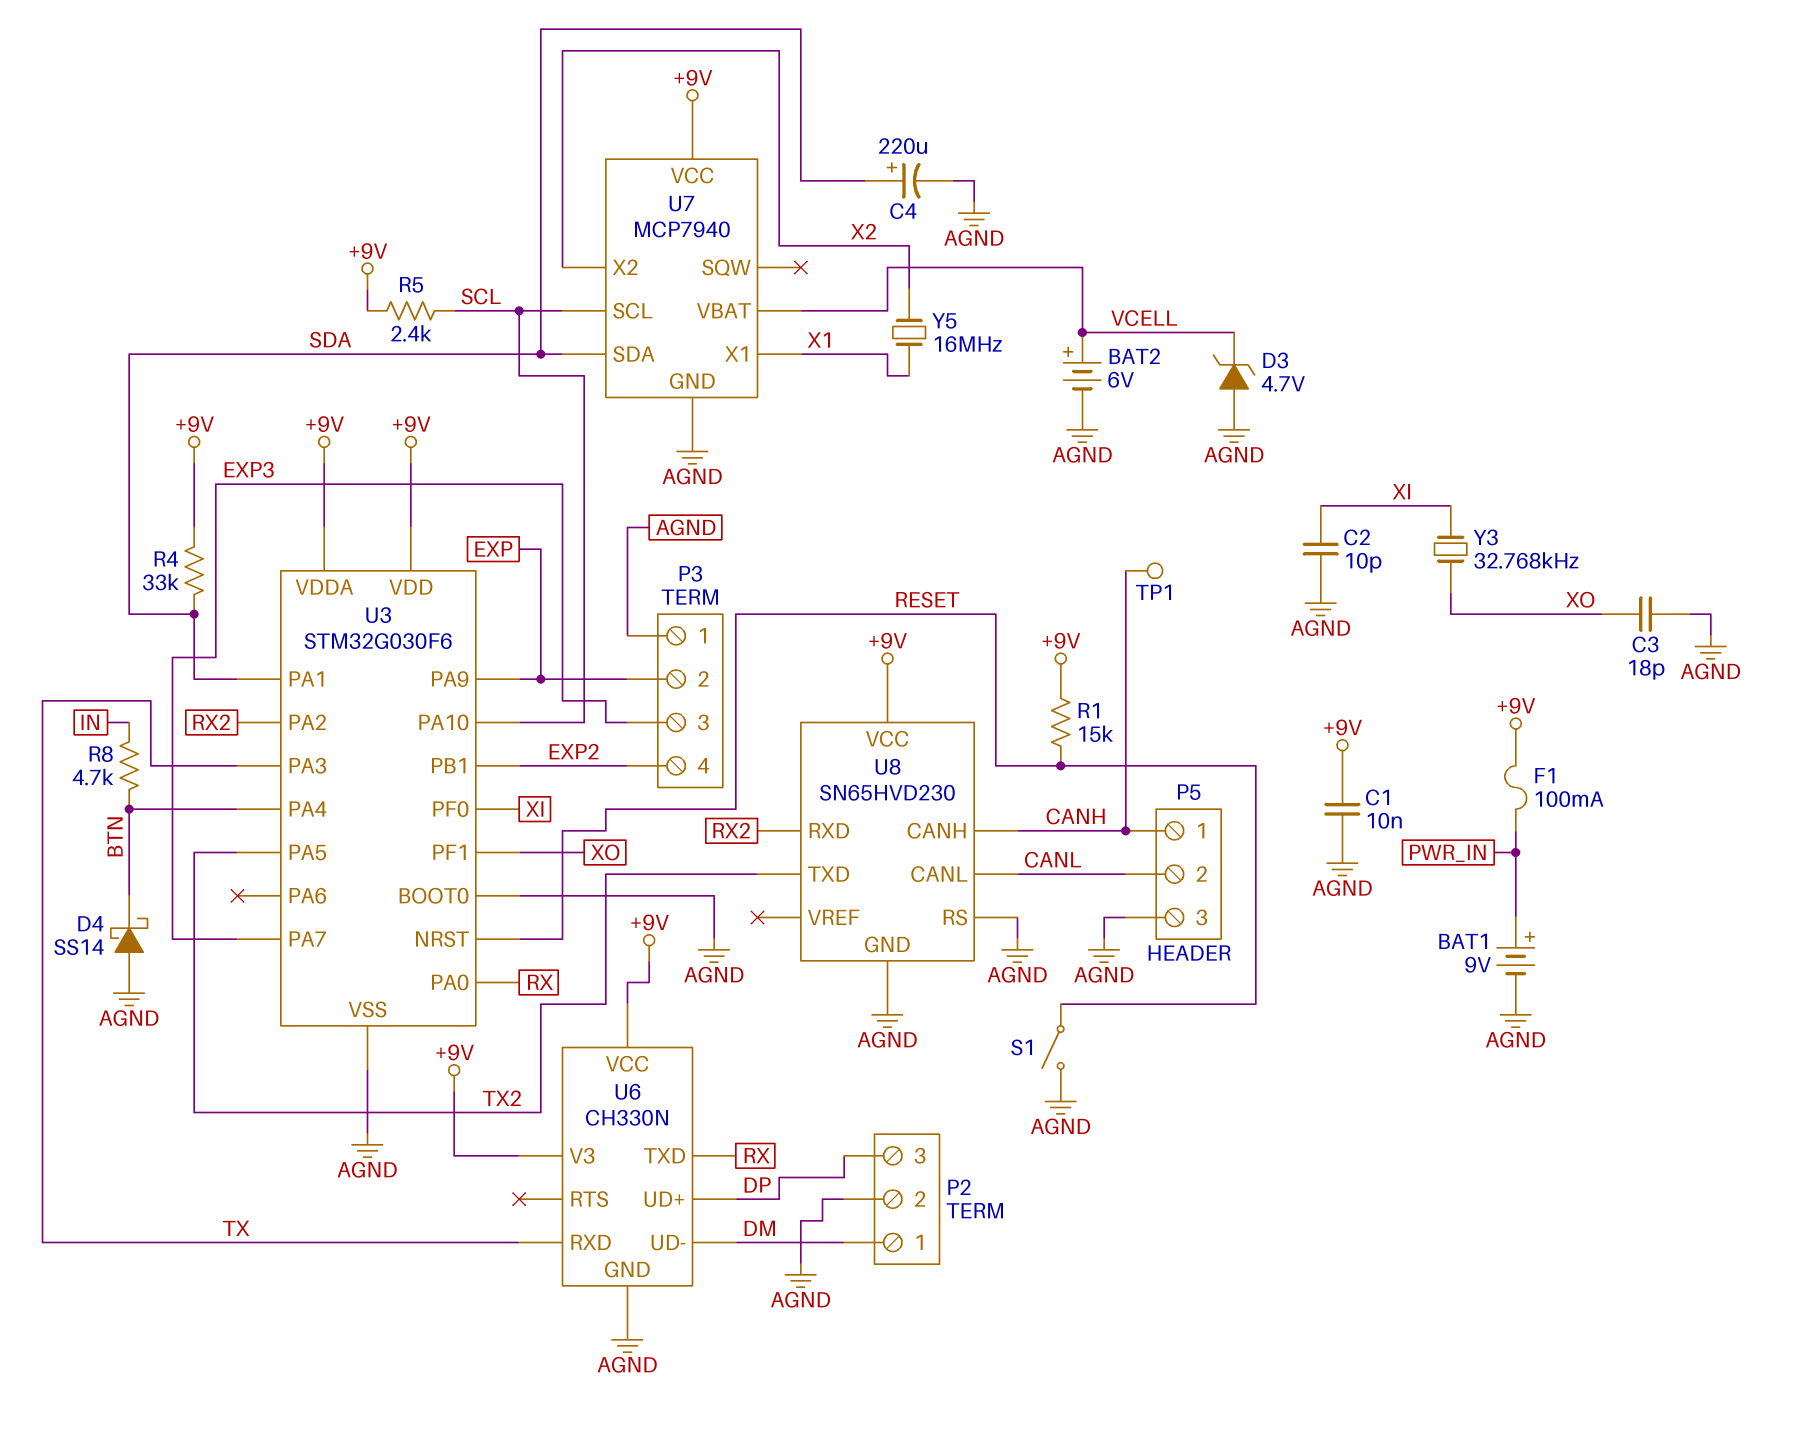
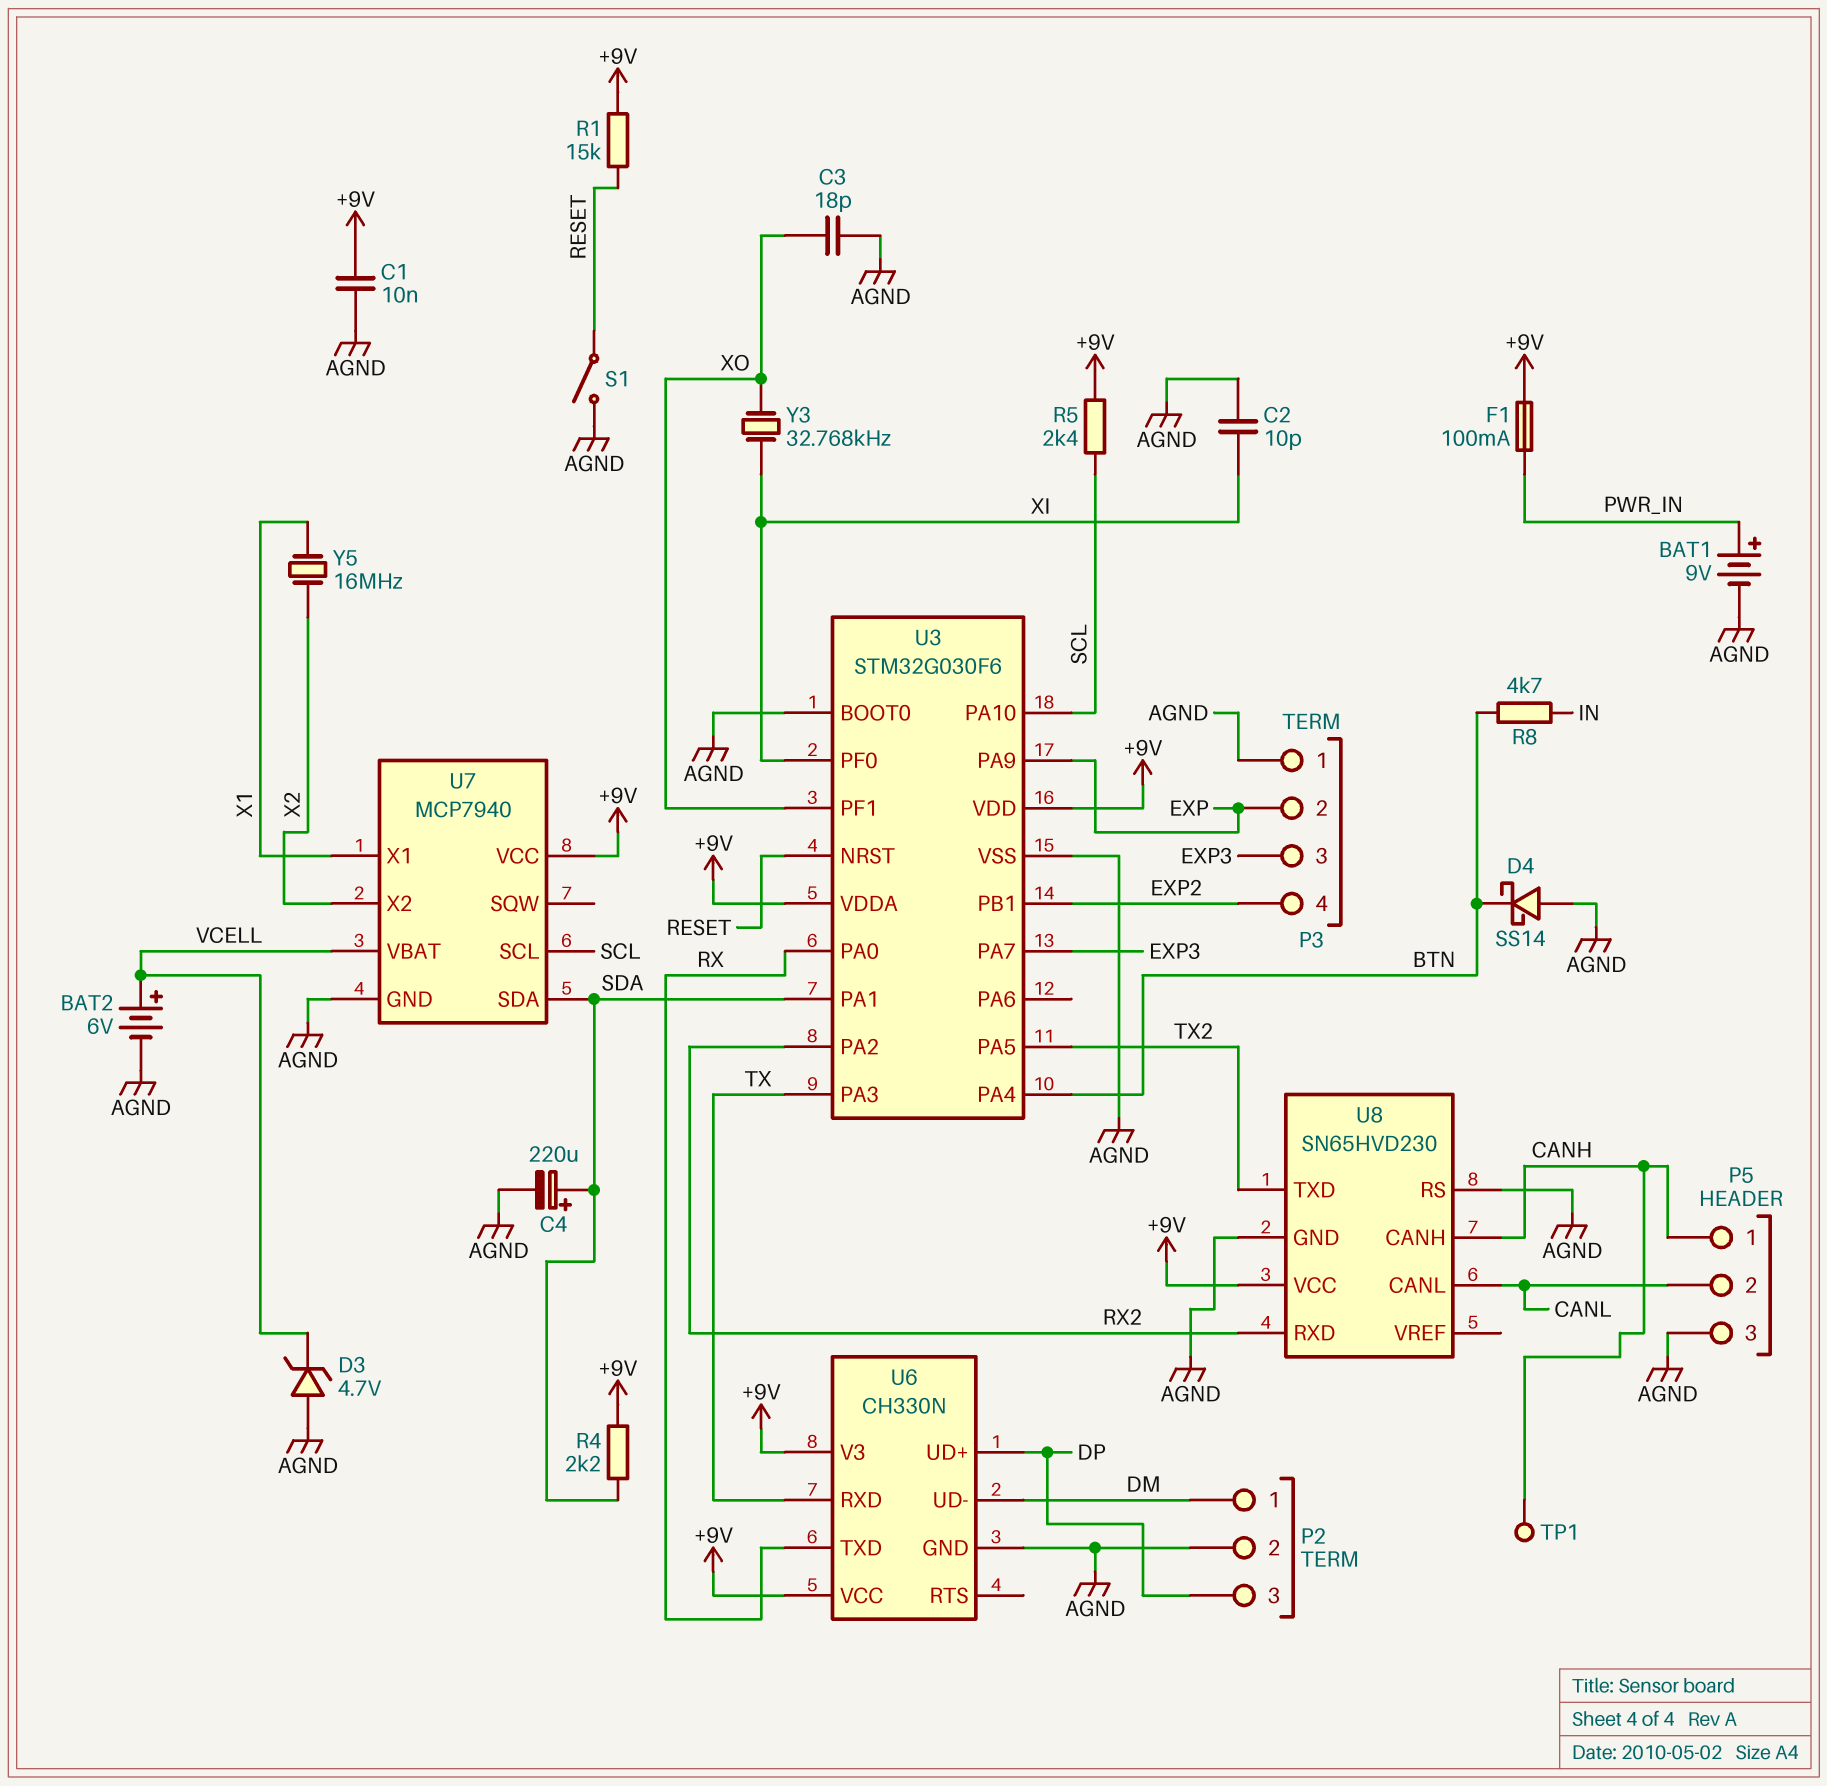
R4: 33k (+9V, SDA) -> 2.2k (+9V, SDA)

